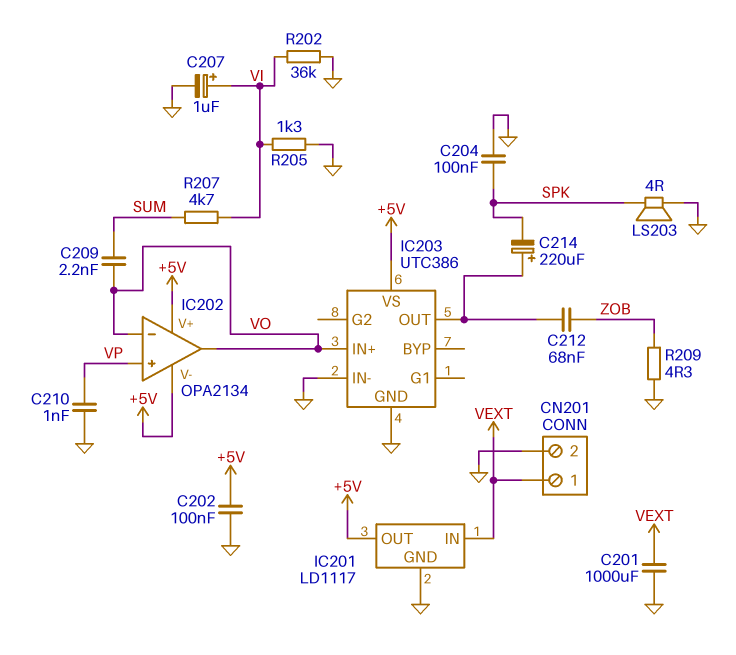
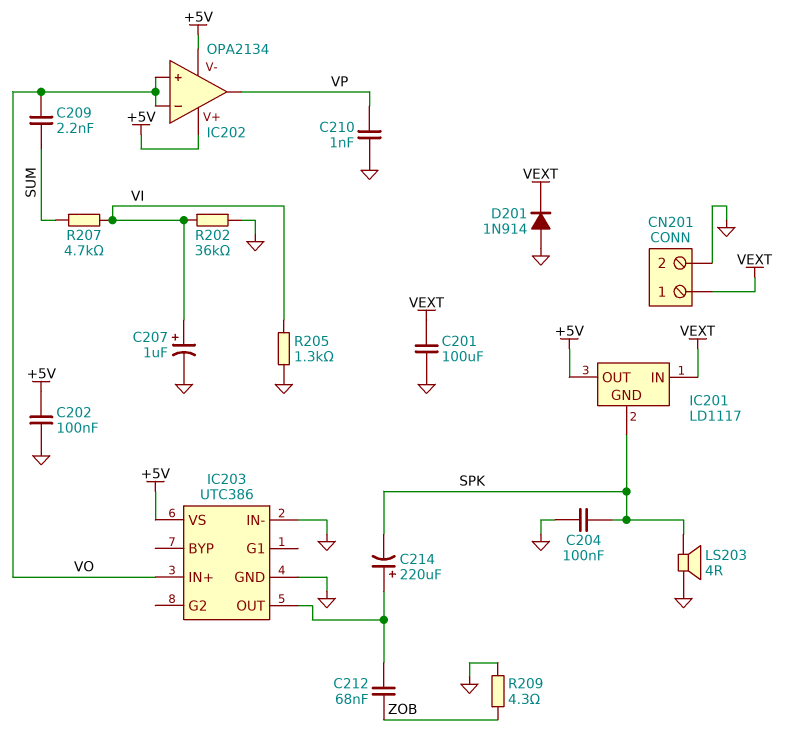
C201: 1000uF (GND, VEXT) -> 100uF (GND, VEXT)
D201: none -> diode 1N914 (A GND, K VEXT)
IC201 pin GND: GND -> SPK
IC202 pin in+: VP -> VO
IC202 pin out: VO -> VP

